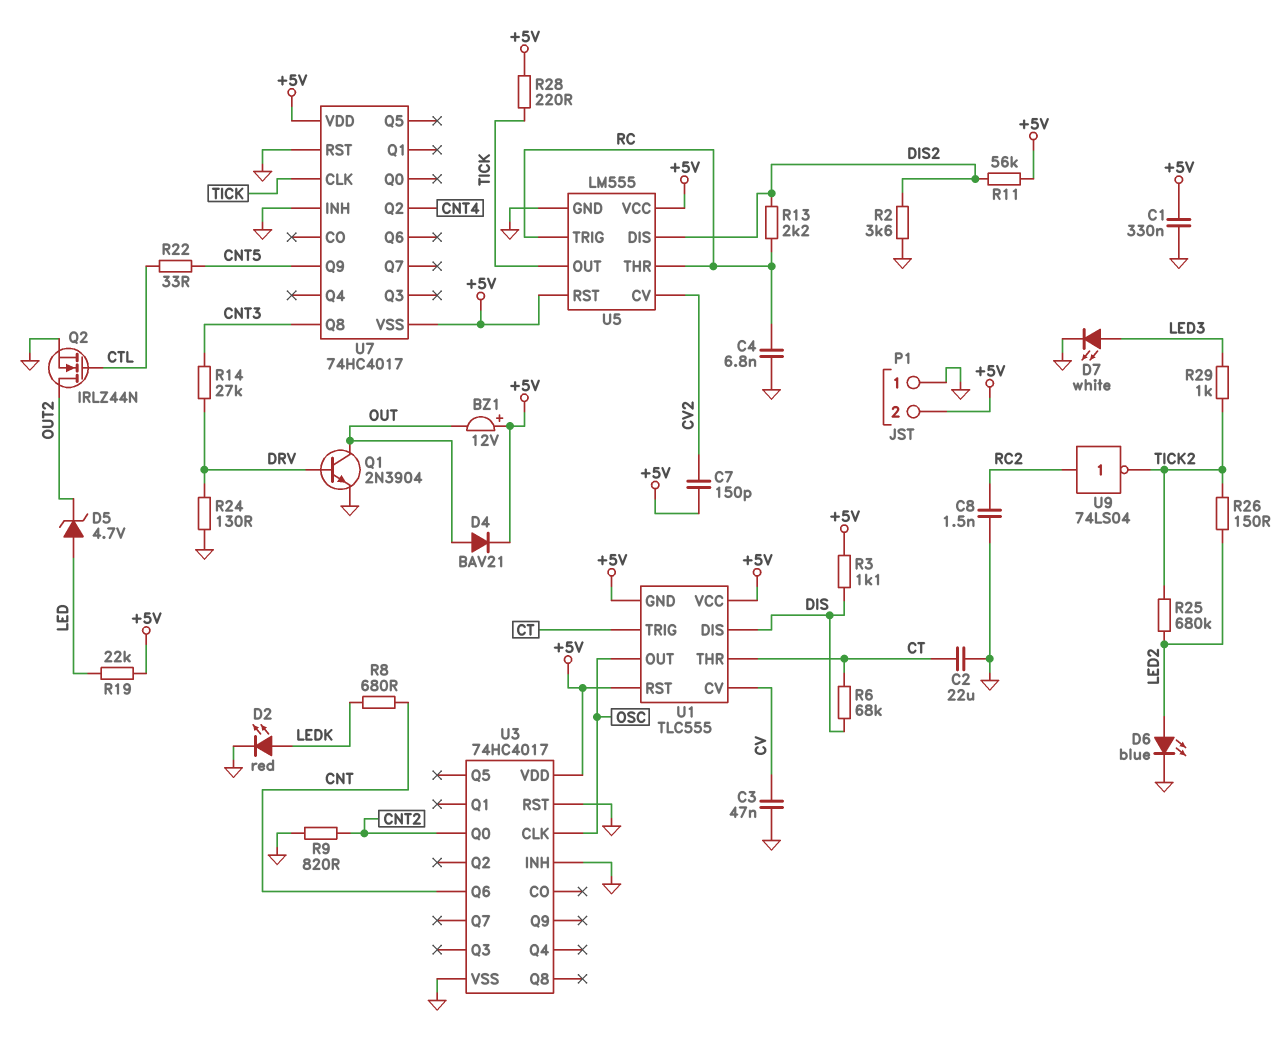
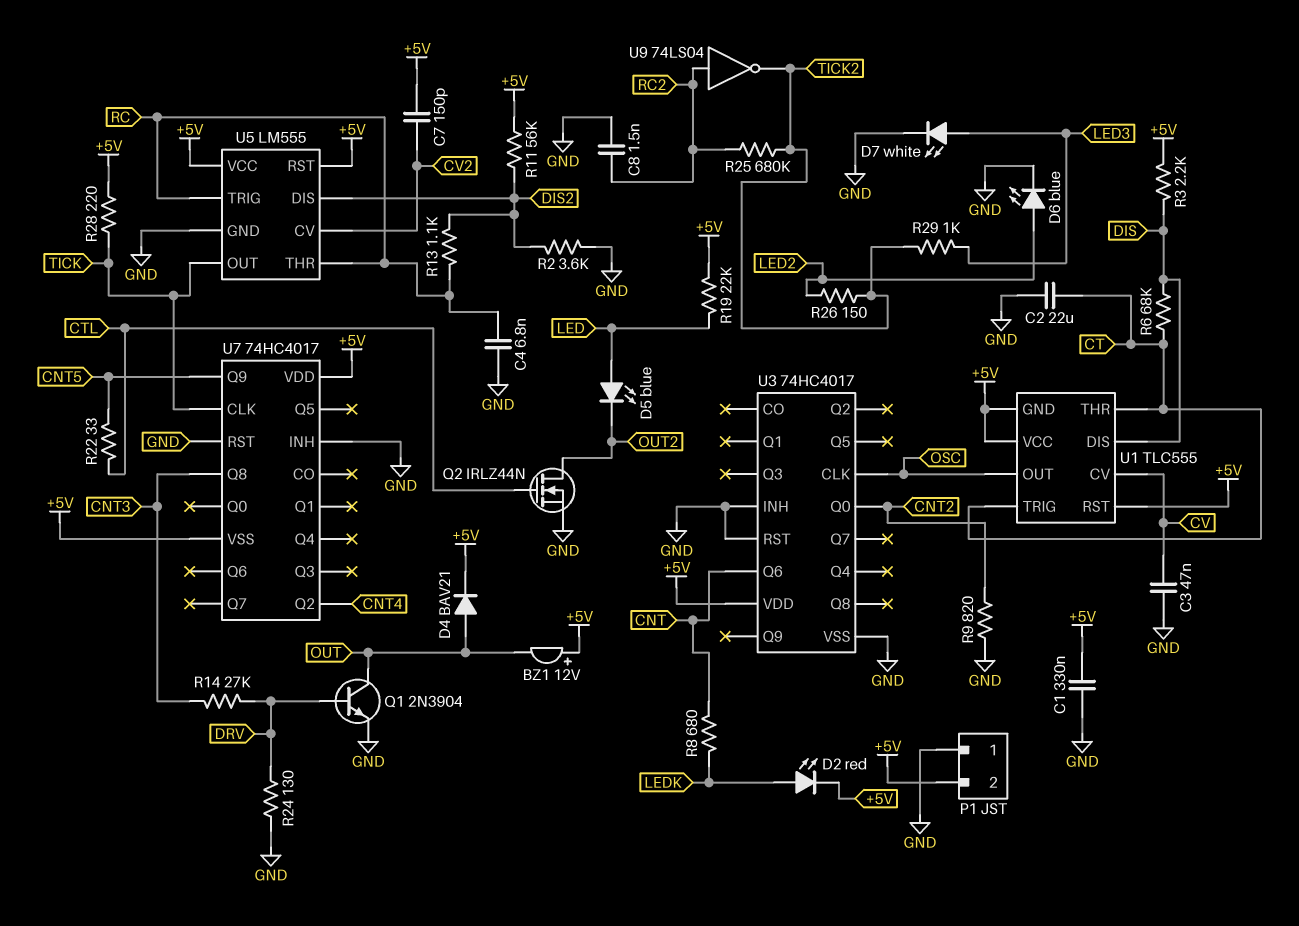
D2: LED red (A LEDK, K GND) -> LED red (A LEDK, K +5V)
D5: zener 4.7V (A LED, K OUT2) -> LED blue (A LED, K OUT2)
R3: 1.1k (+5V, DIS) -> 2.2k (+5V, DIS)
R13: 2.2k (DIS2, RC) -> 1.1k (DIS2, RC)
R25: 680k (LED2, TICK2) -> 680k (RC2, TICK2)

